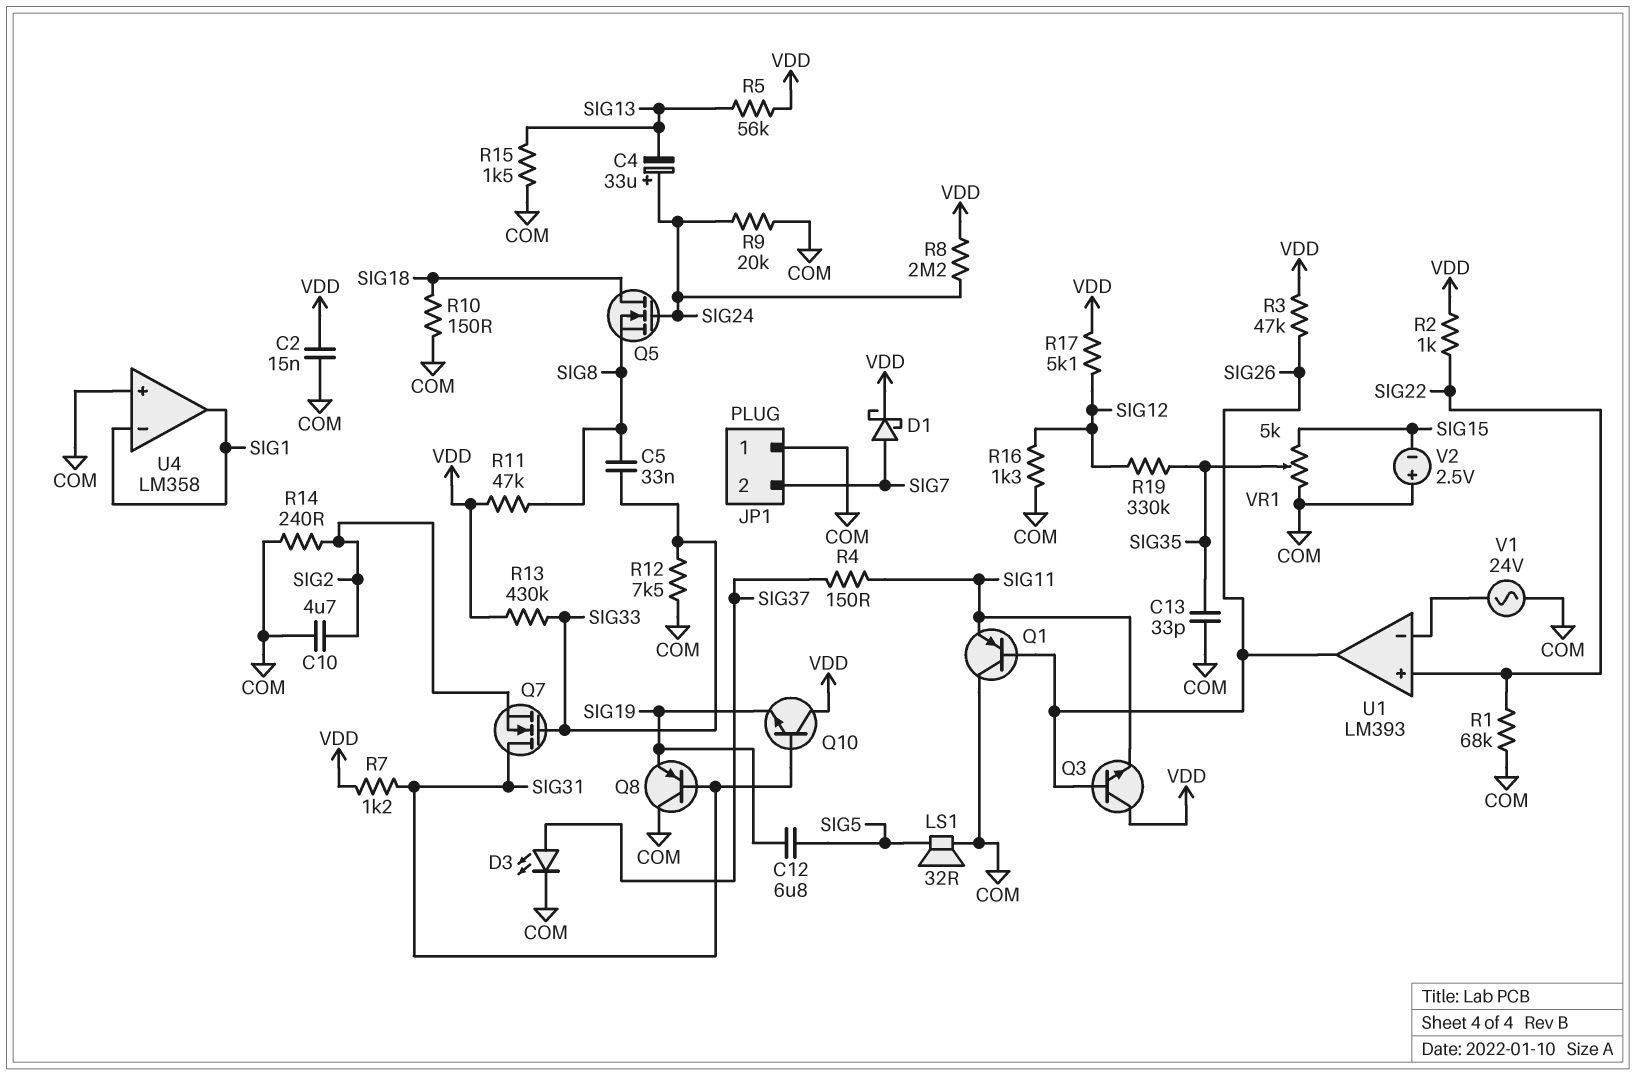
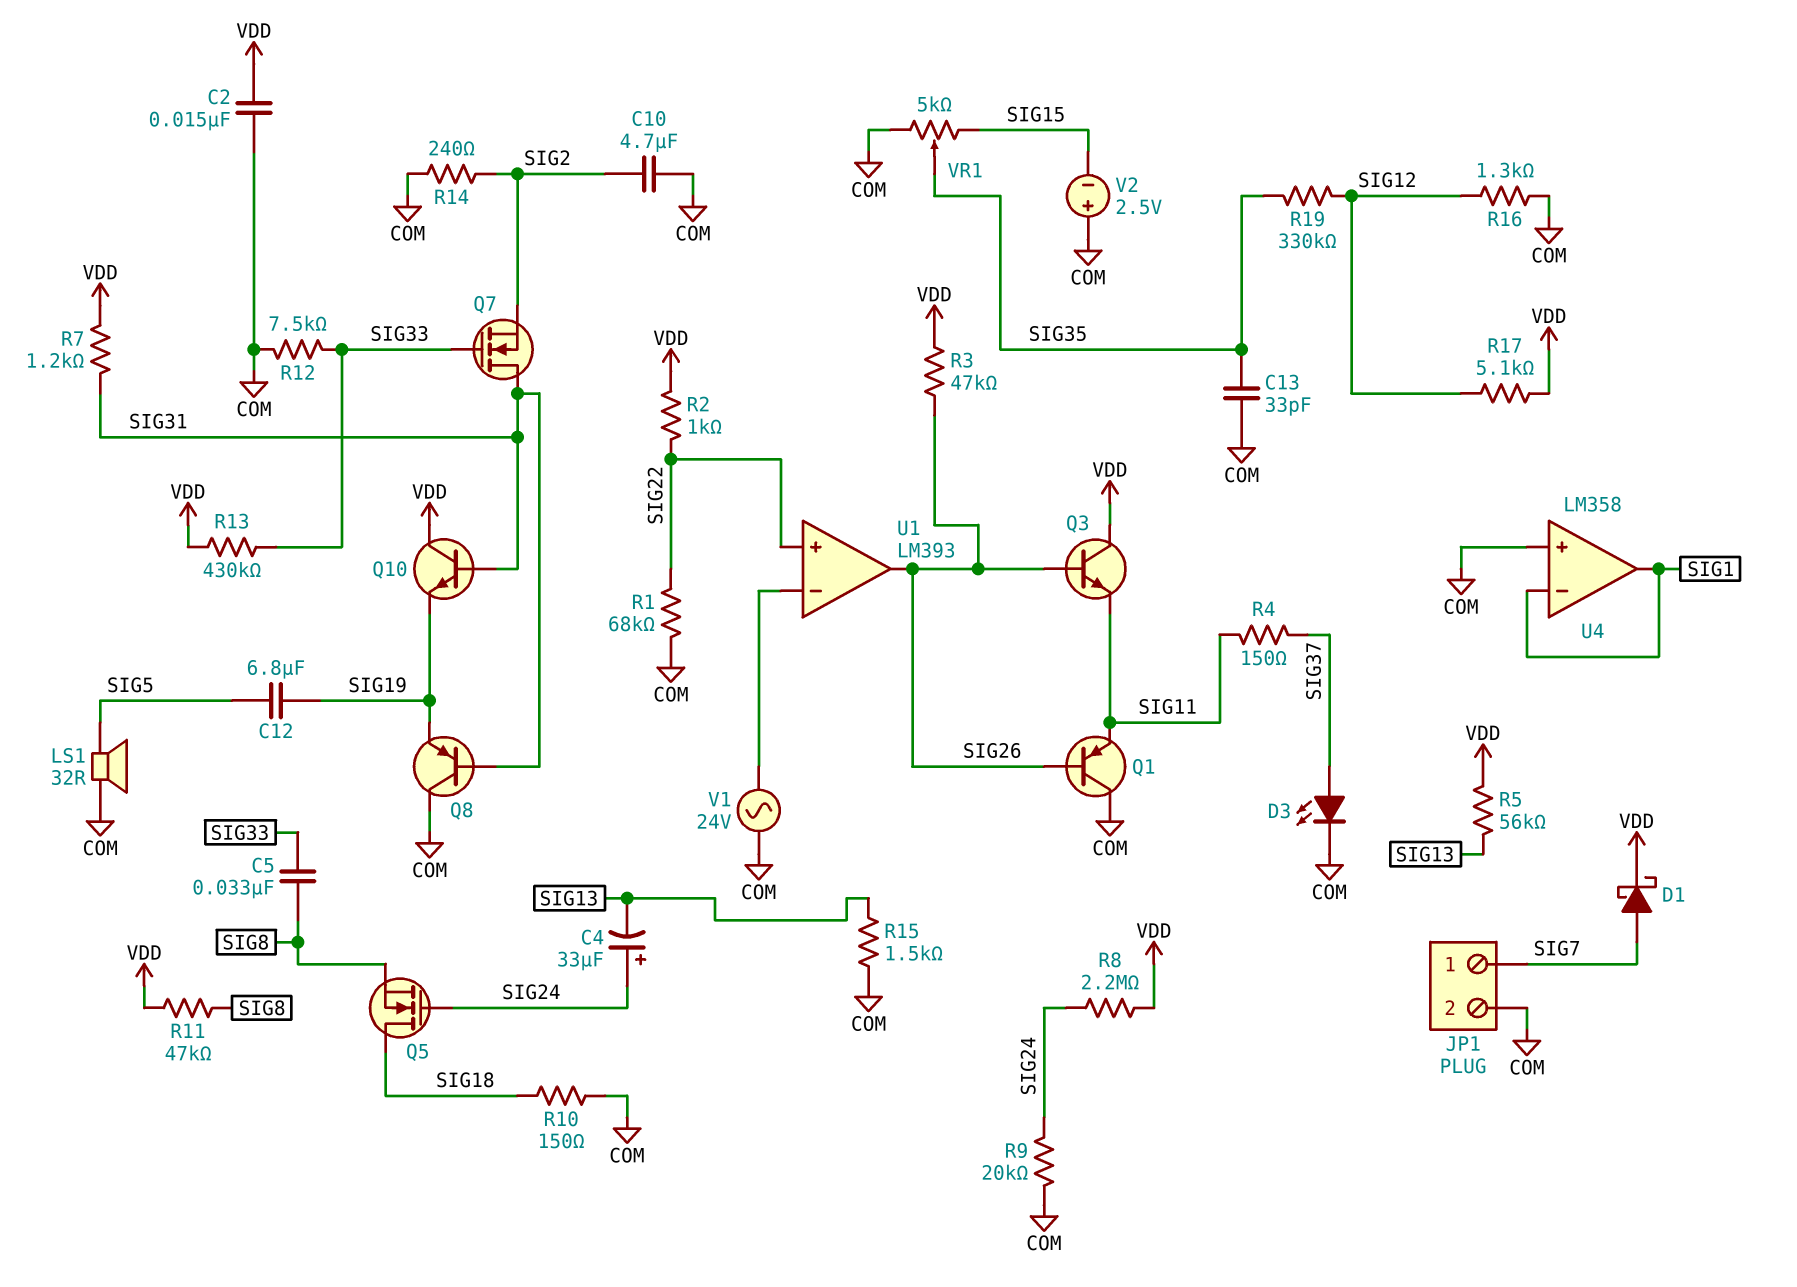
JP1 pin 1: COM -> SIG7
JP1 pin 2: SIG7 -> COM

